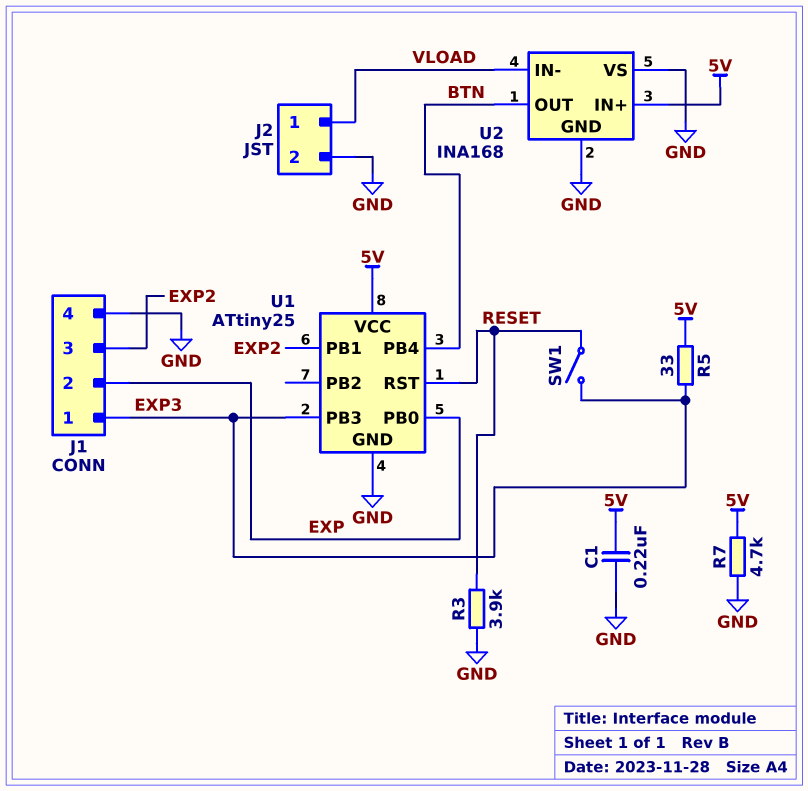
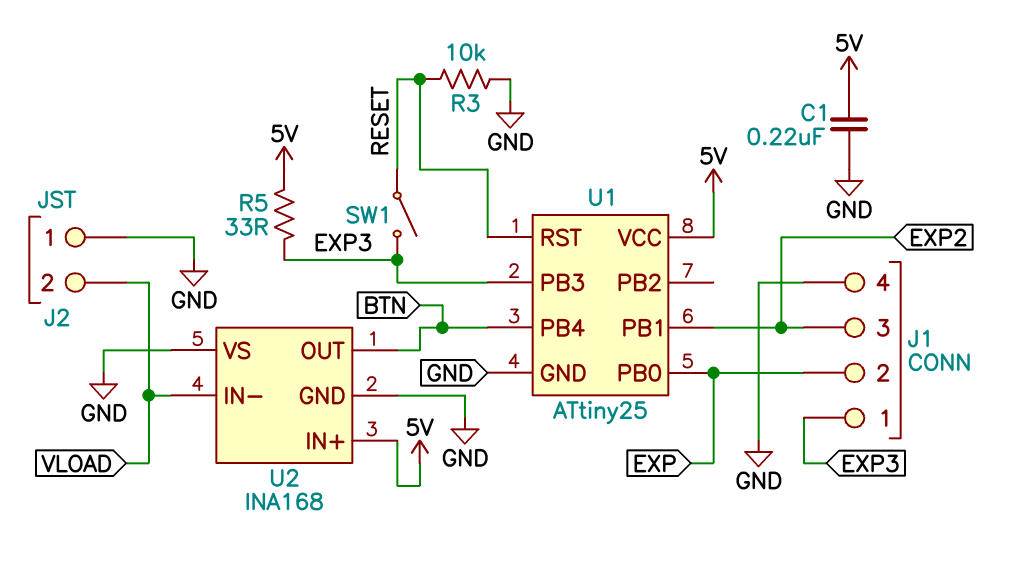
J2 pin 1: VLOAD -> GND
J2 pin 2: GND -> VLOAD
R3: 3.9k (GND, RESET) -> 10k (GND, RESET)
R7: 4.7k (5V, GND) -> none

